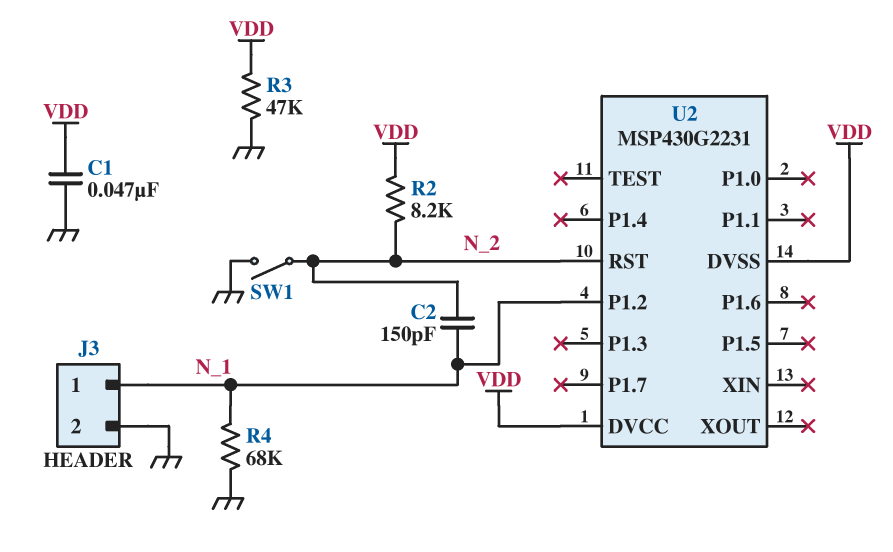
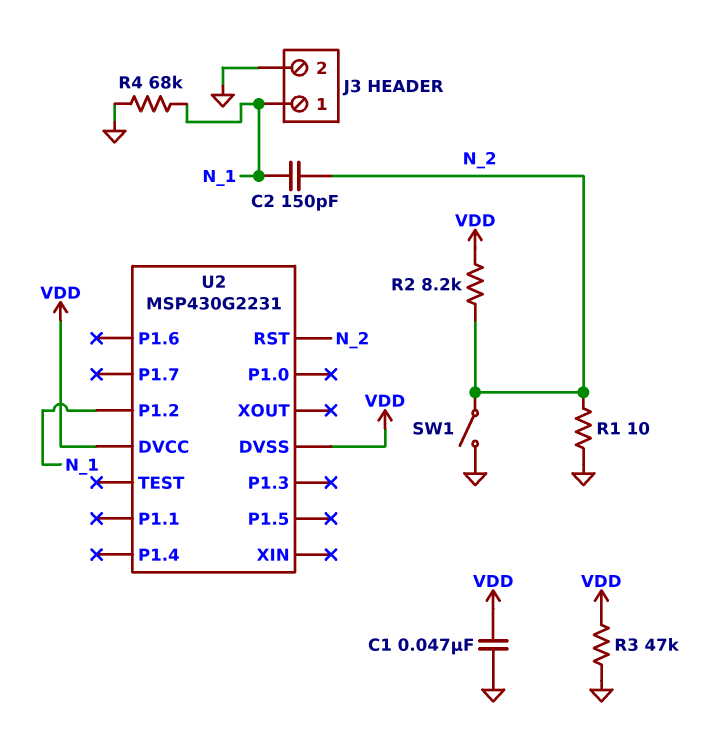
R1: none -> 10 (GND, N_2)

